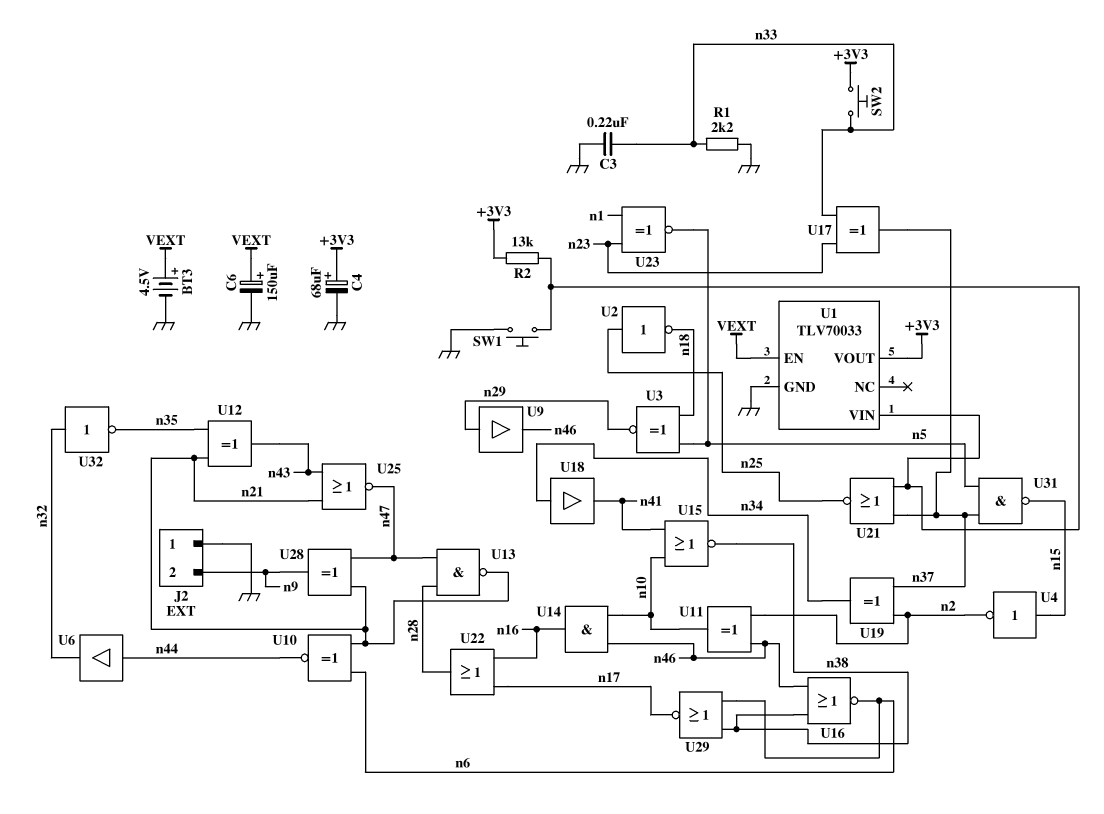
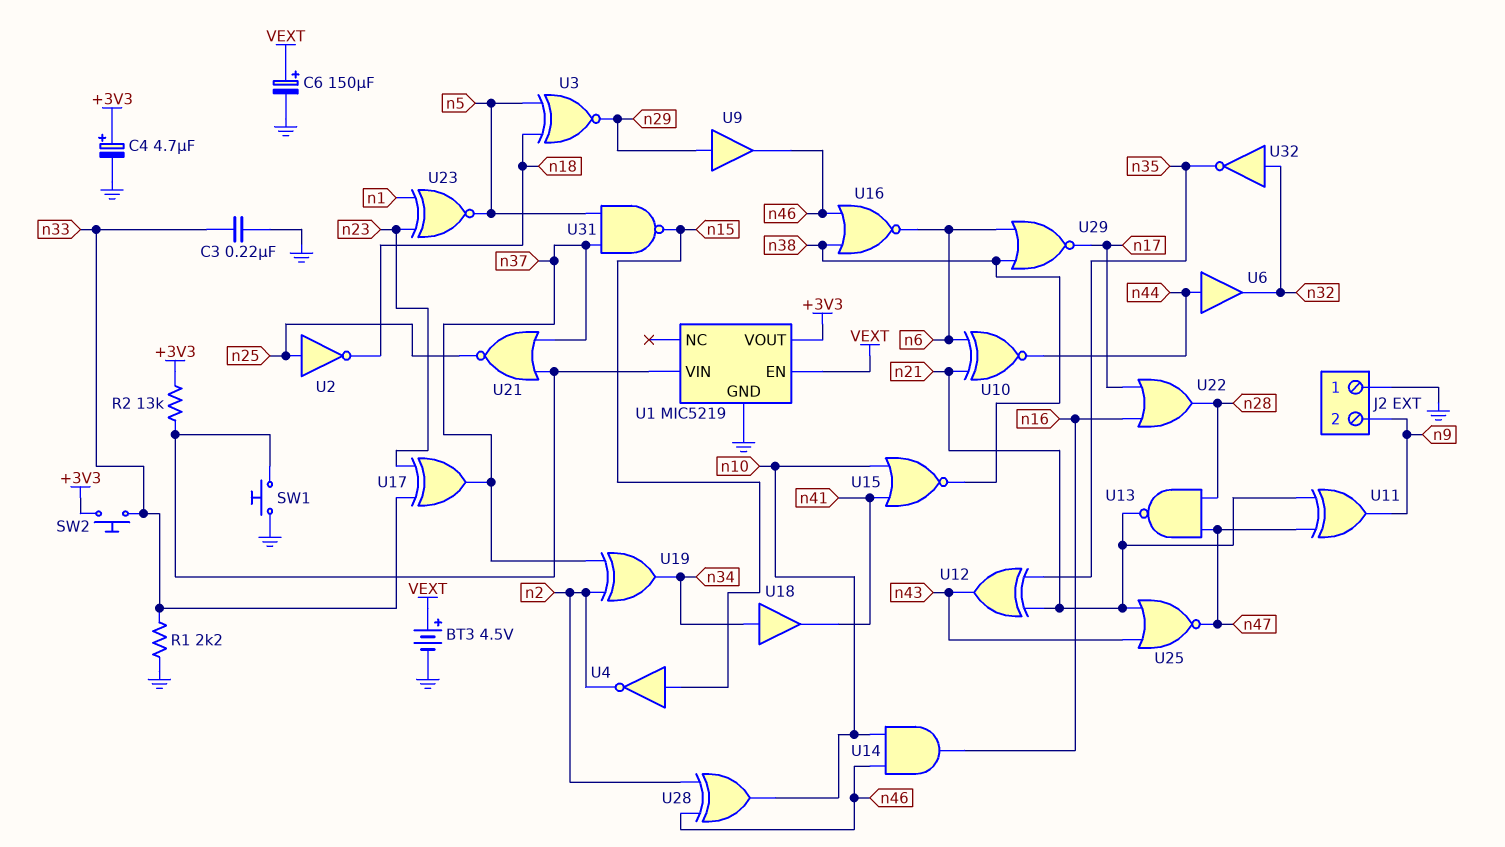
C4: 68uF (plus +3V3, minus GND) -> 4.7uF (plus +3V3, minus GND)
U1: TLV70033 -> MIC5219
U11: XOR (in n2, in n46, out n10) -> XOR (in n21, in n47, out n9)
U28: XOR (in n21, in n47, out n9) -> XOR (in n2, in n46, out n10)

